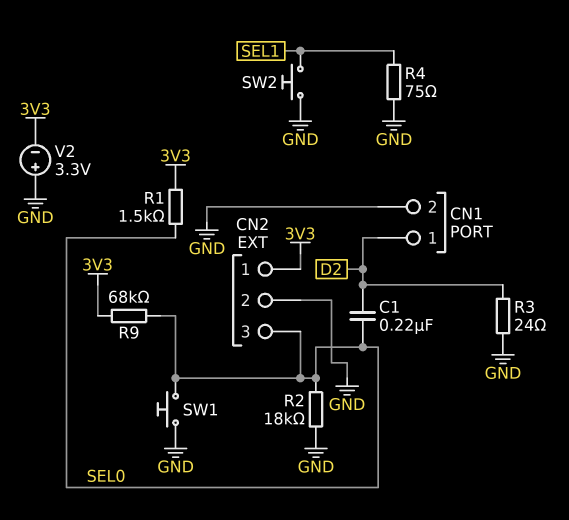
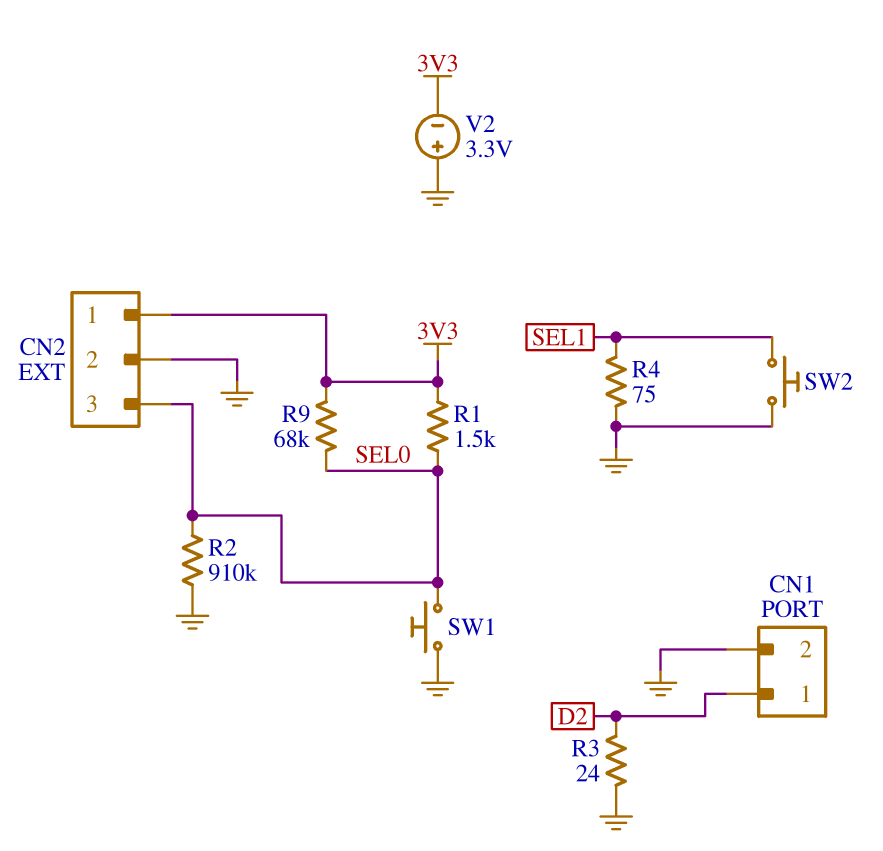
C1: 220nF (D2, SEL0) -> none
R2: 18k (GND, SEL0) -> 910k (GND, SEL0)

